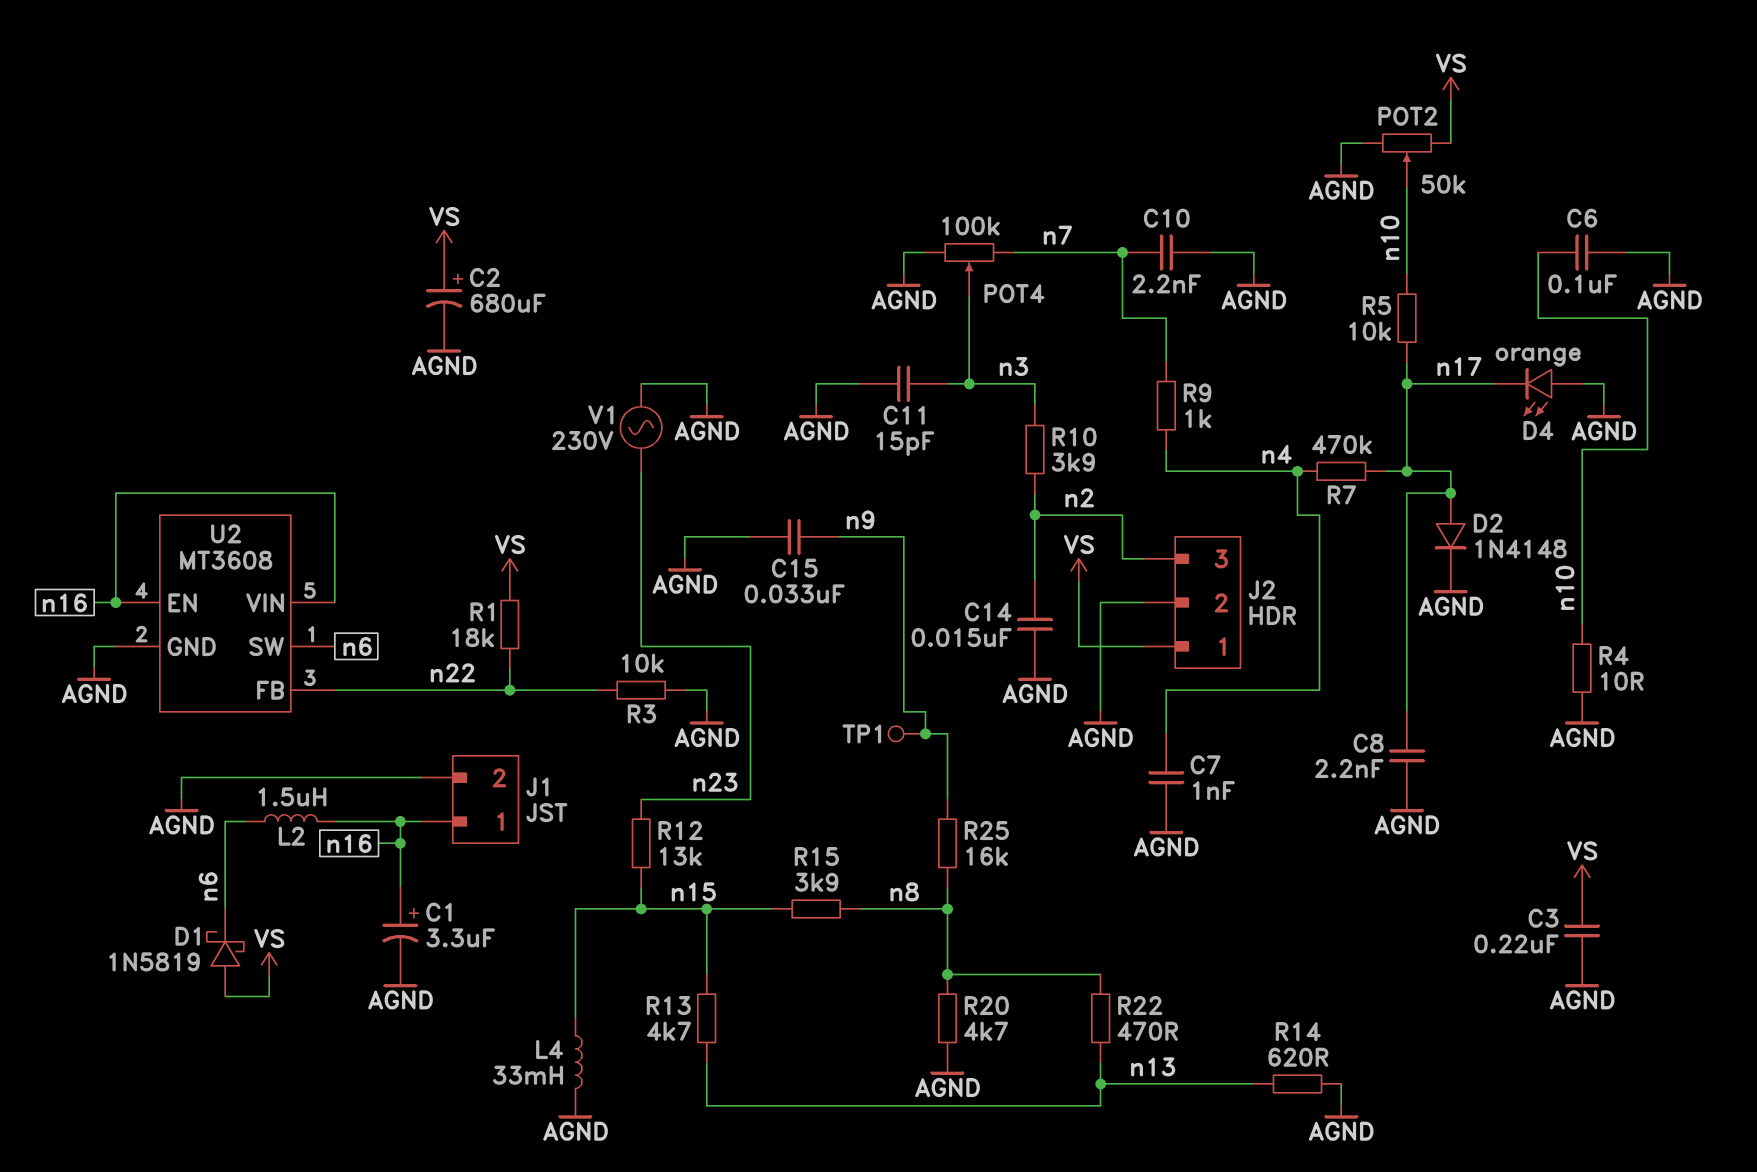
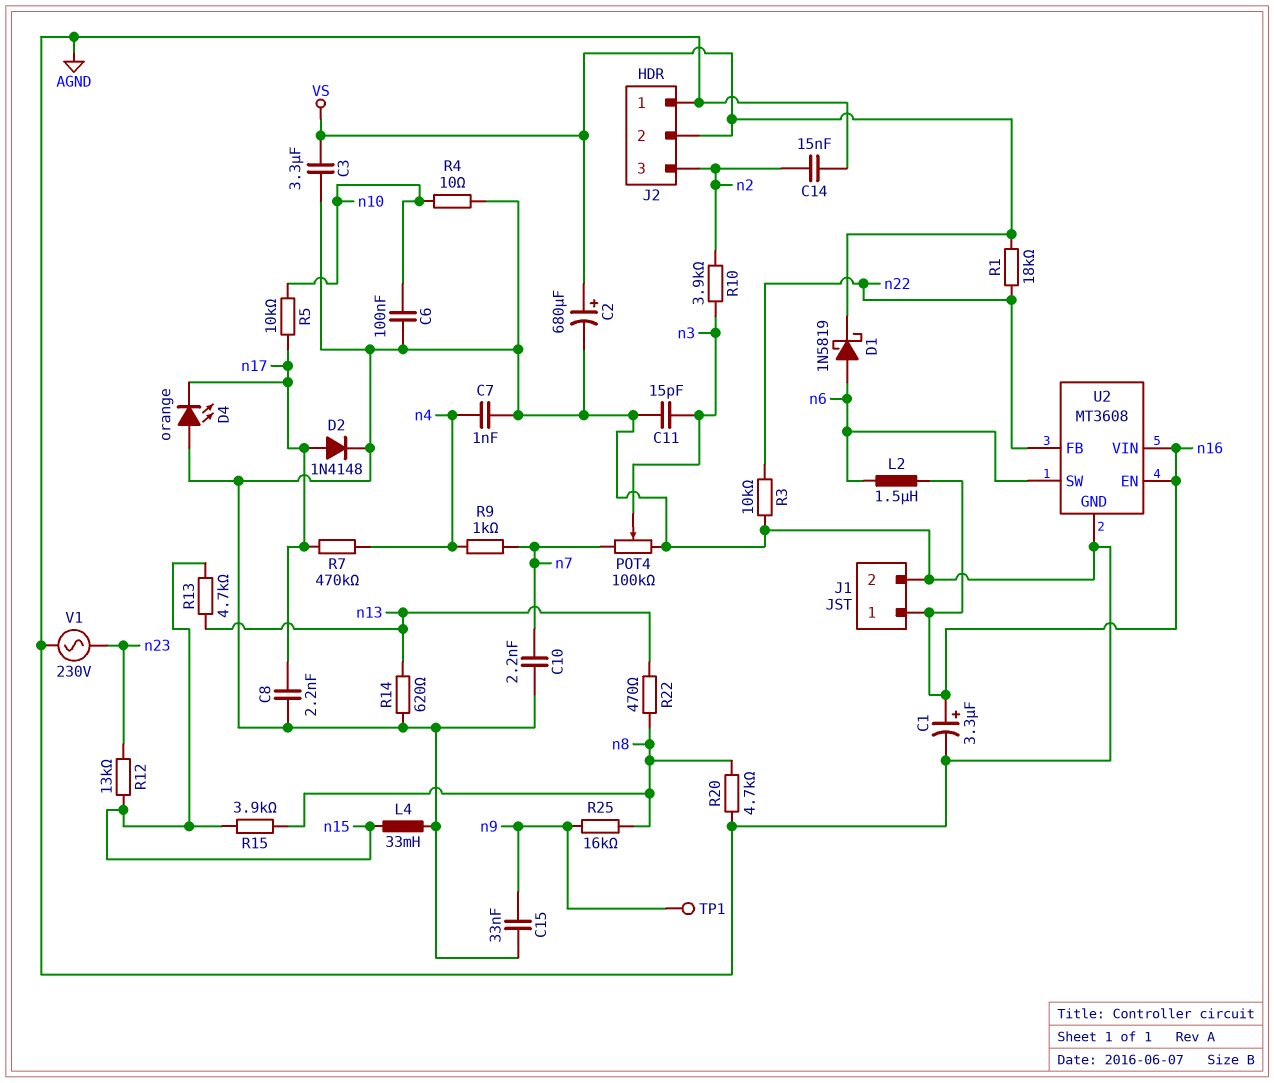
C3: 220nF (AGND, VS) -> 3.3uF (AGND, VS)
D1: schottky 1N5819 (A VS, K n6) -> schottky 1N5819 (A n6, K VS)
J2 pin 1: VS -> AGND
J2 pin 2: AGND -> VS
POT2: 50k (AGND, VS, wiper n10) -> none

